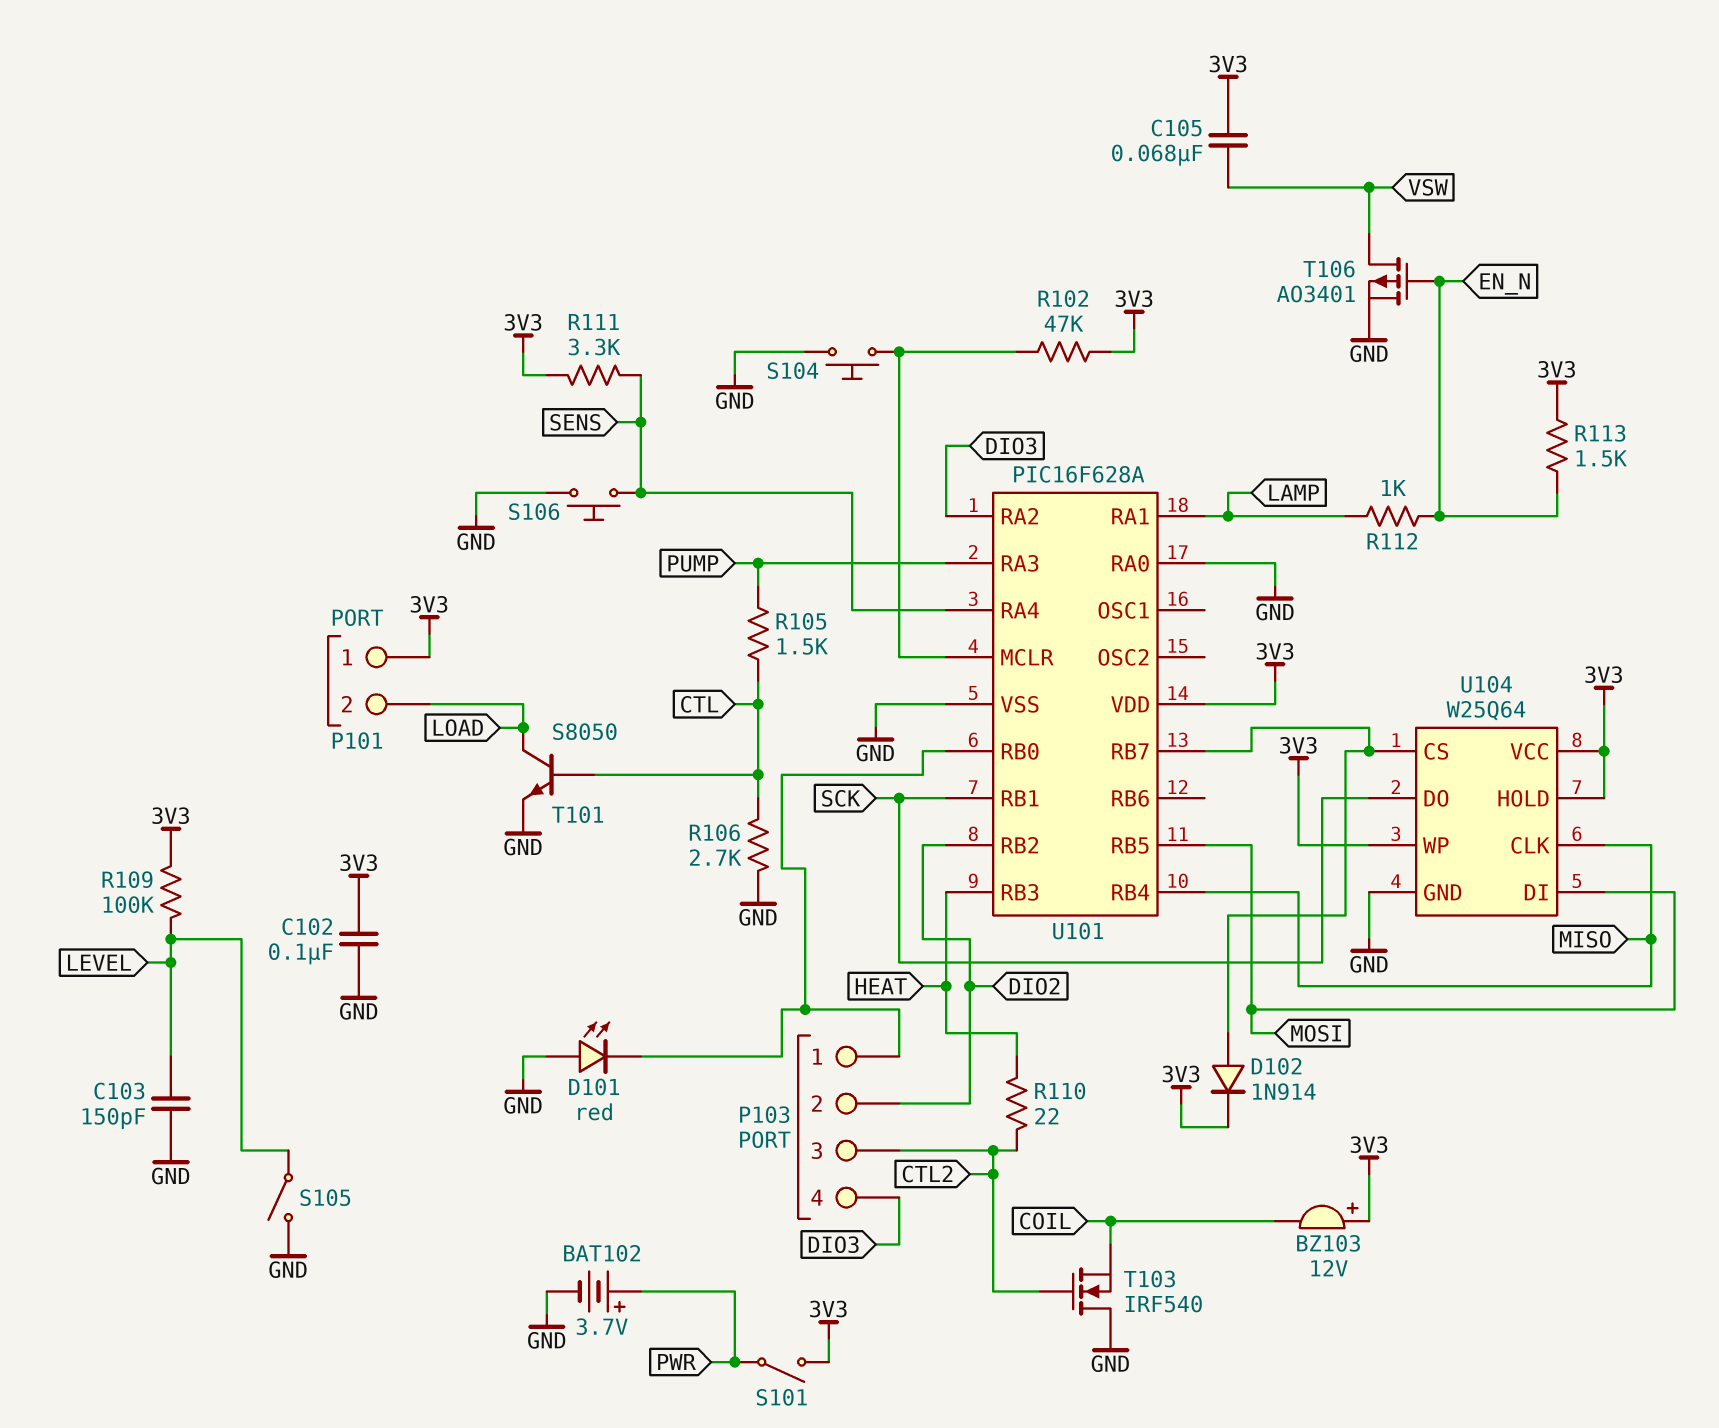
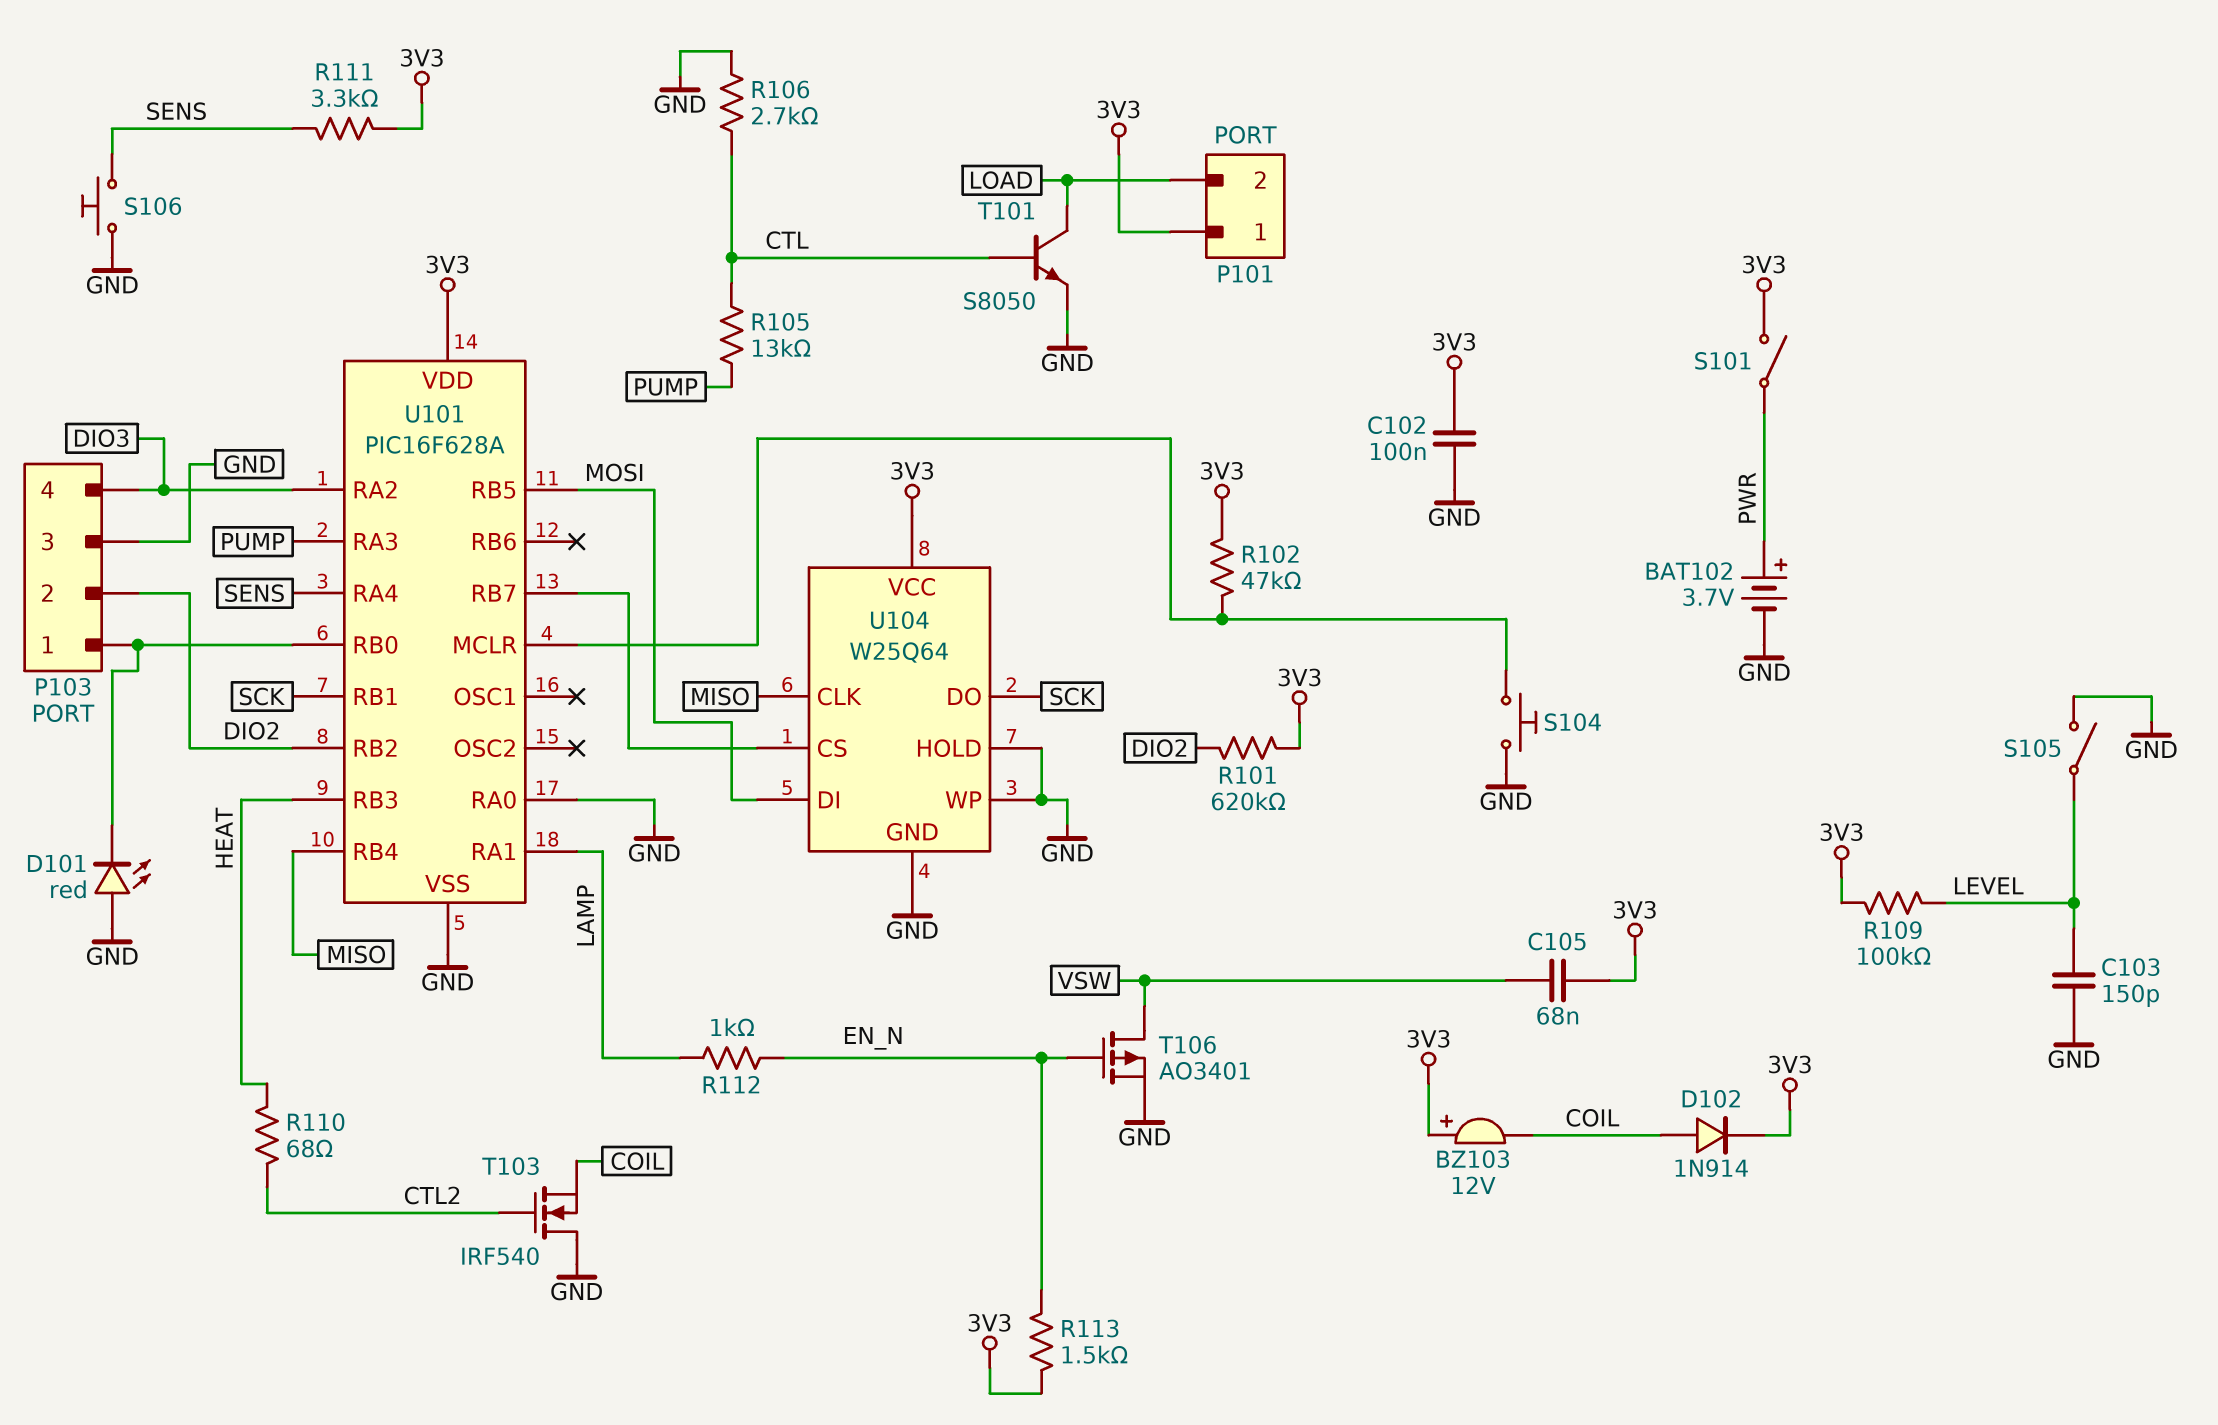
D102: diode 1N914 (A U101/RB7, K 3V3) -> diode 1N914 (A COIL, K 3V3)
P103 pin 3: CTL2 -> GND
R101: none -> 620k (3V3, DIO2)
R105: 1.5k (CTL, PUMP) -> 13k (CTL, PUMP)
R110: 22 (CTL2, HEAT) -> 68 (CTL2, HEAT)
U104 pin HOLD: 3V3 -> GND
U104 pin WP: 3V3 -> GND

